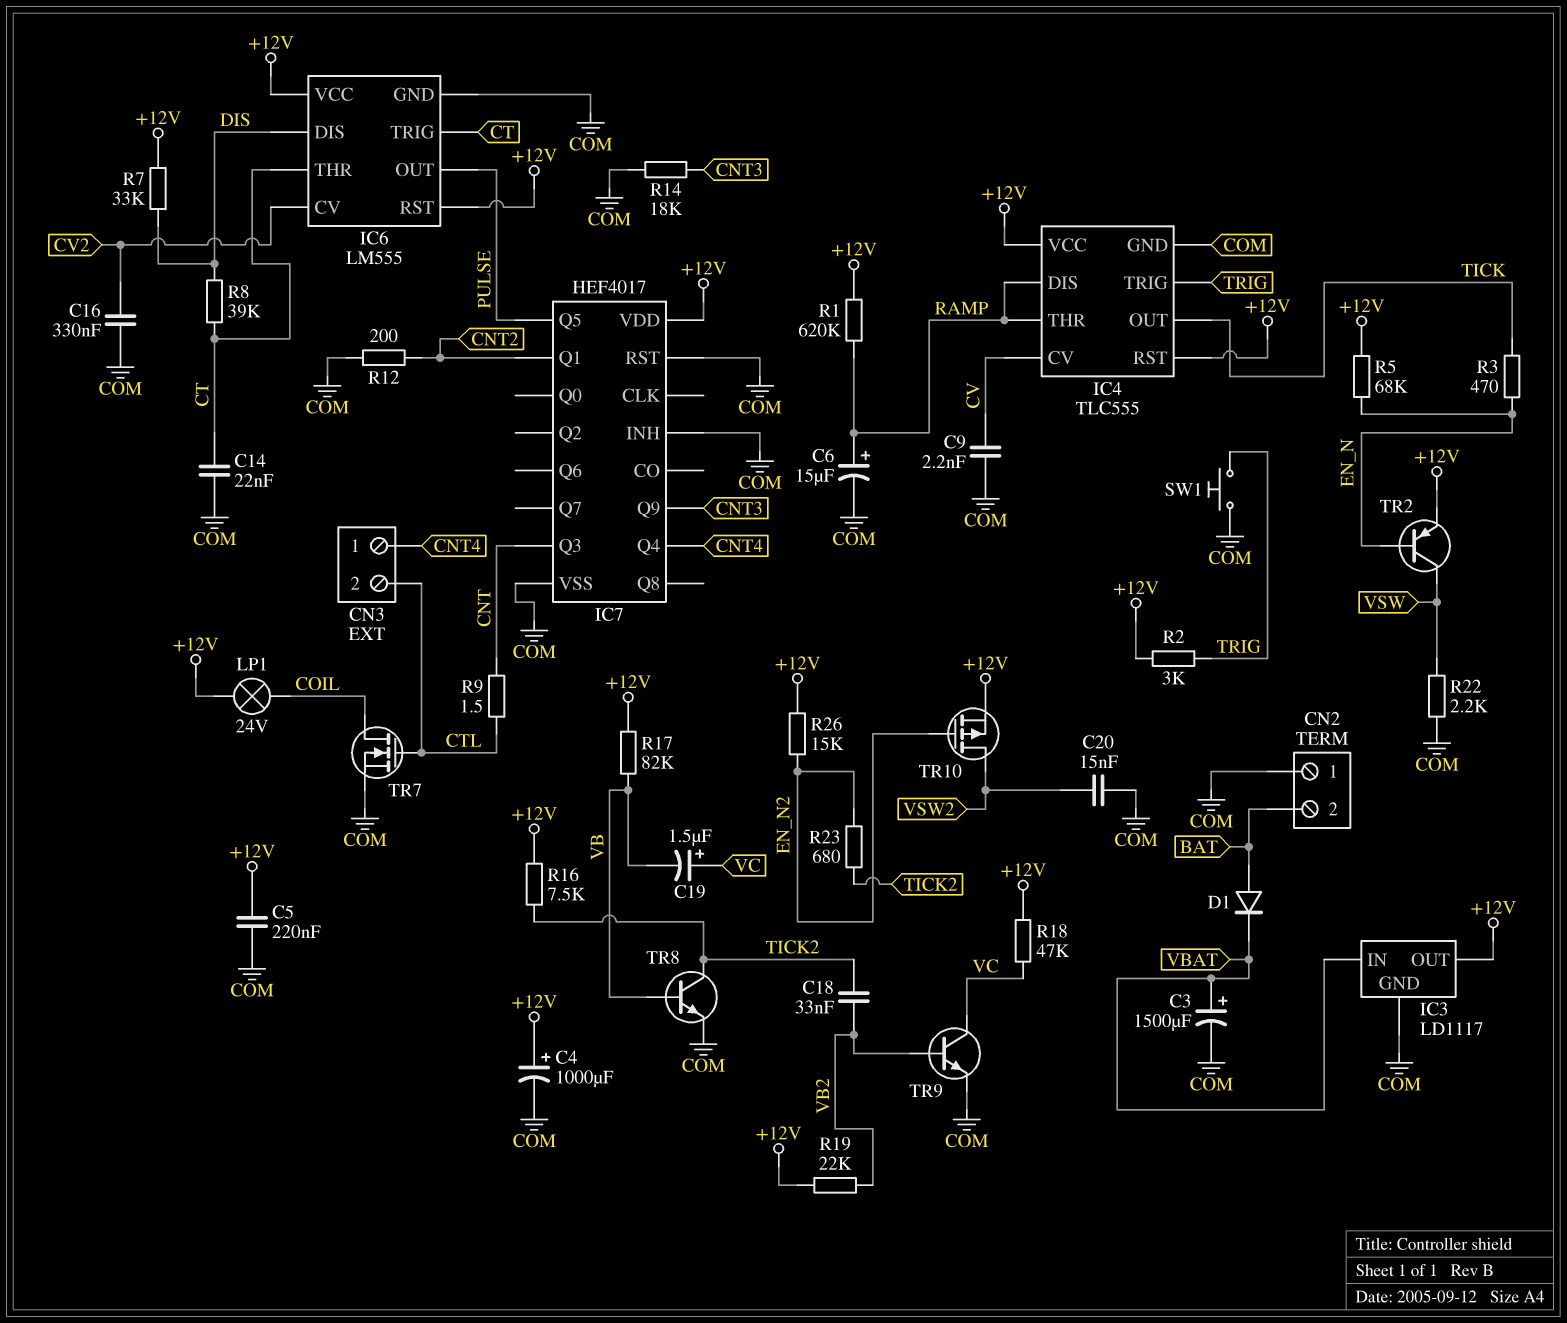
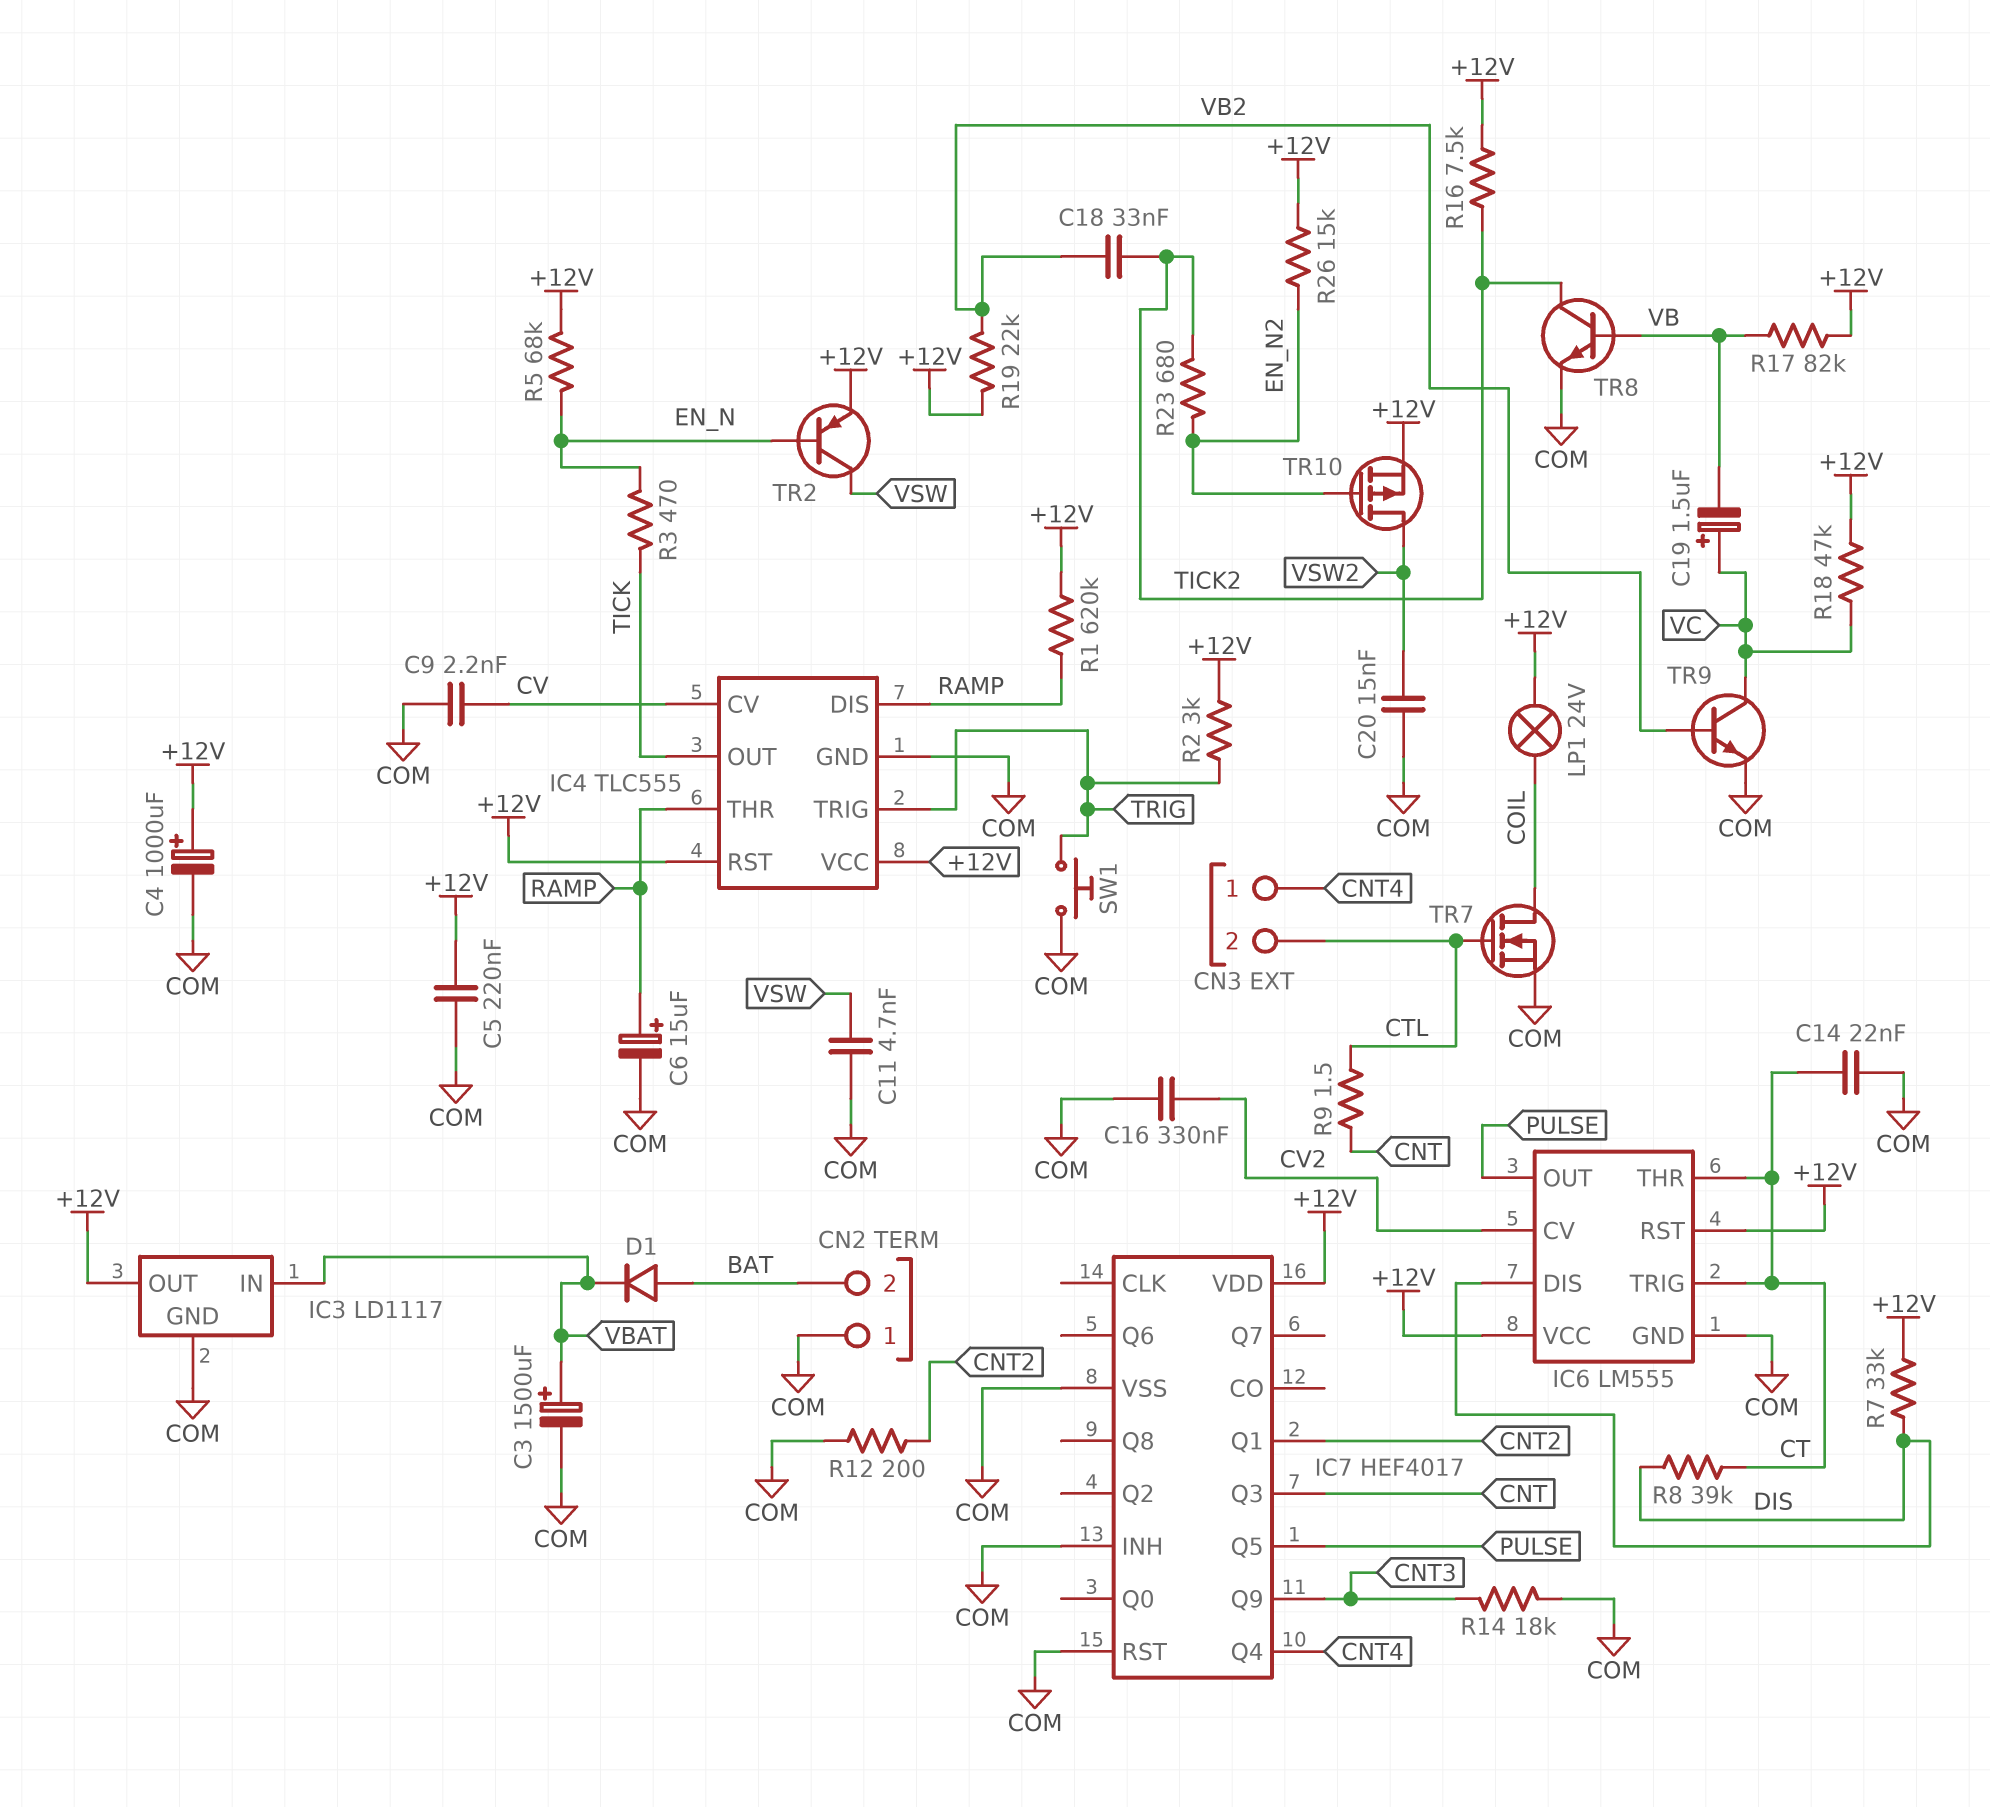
C11: none -> 4.7nF (COM, VSW)
R22: 2.2k (COM, VSW) -> none

